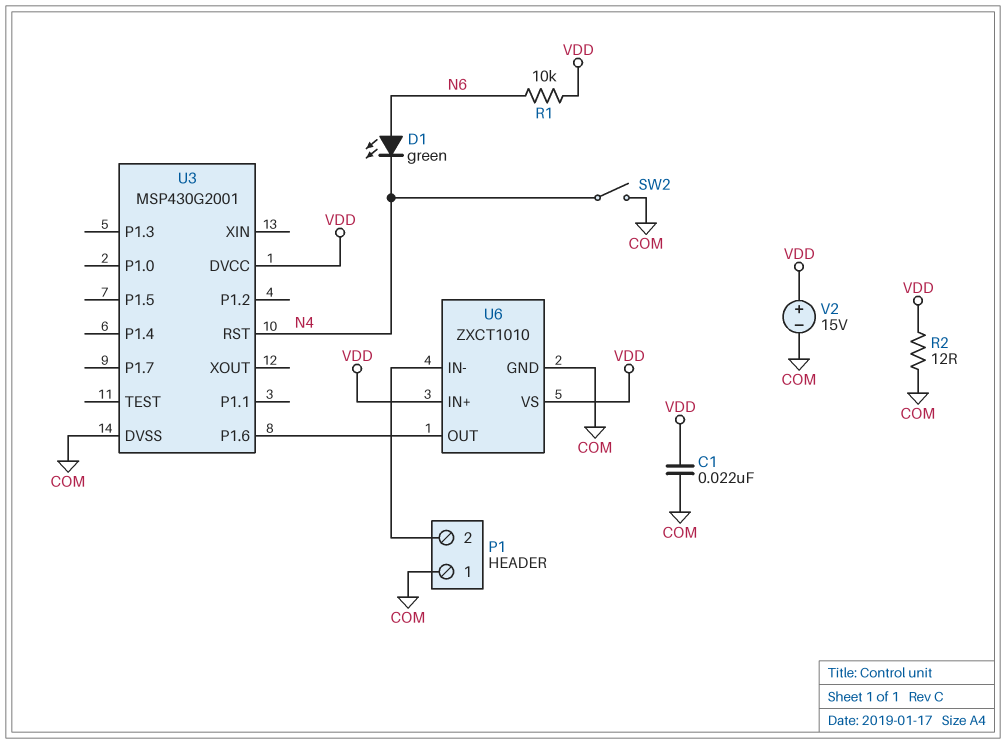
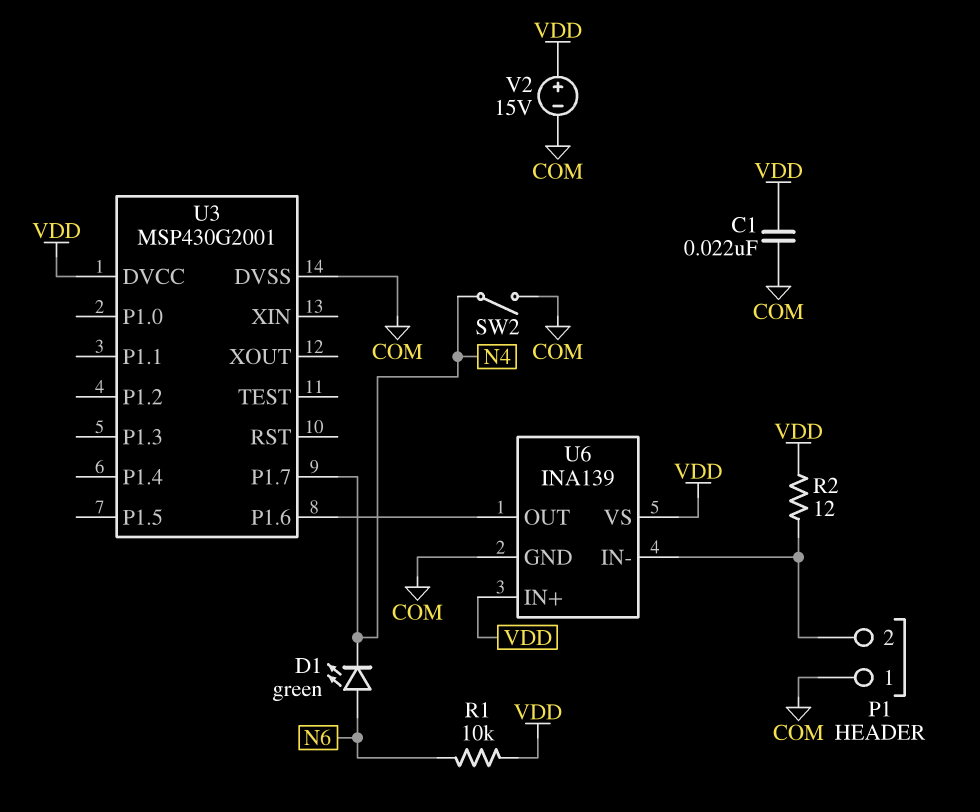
R2: 12 (COM, VDD) -> 12 (P1/2, VDD)
U3 pin P1.7: none -> N4
U3 pin RST: N4 -> none
U6: ZXCT1010 -> INA139

